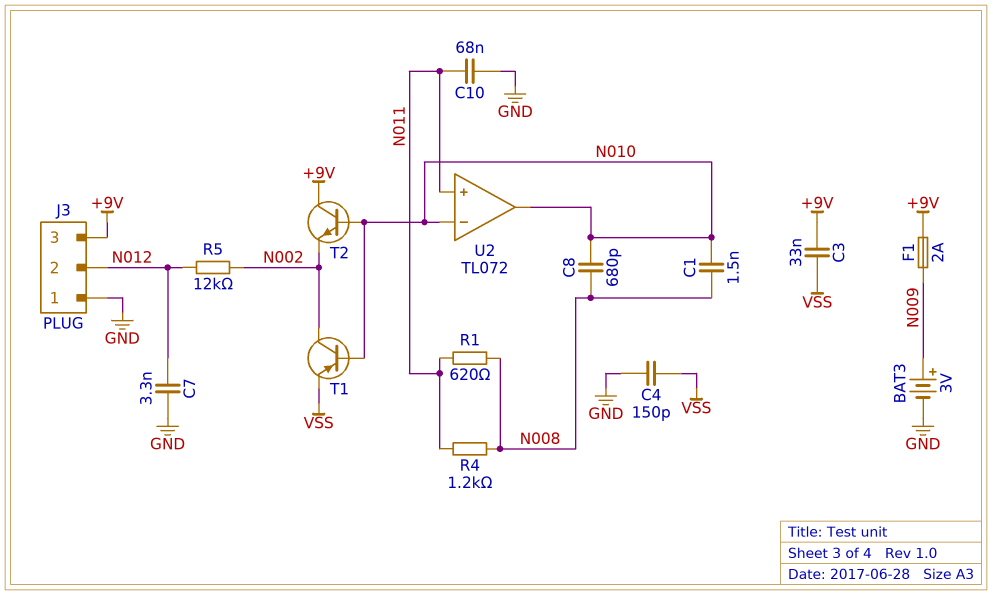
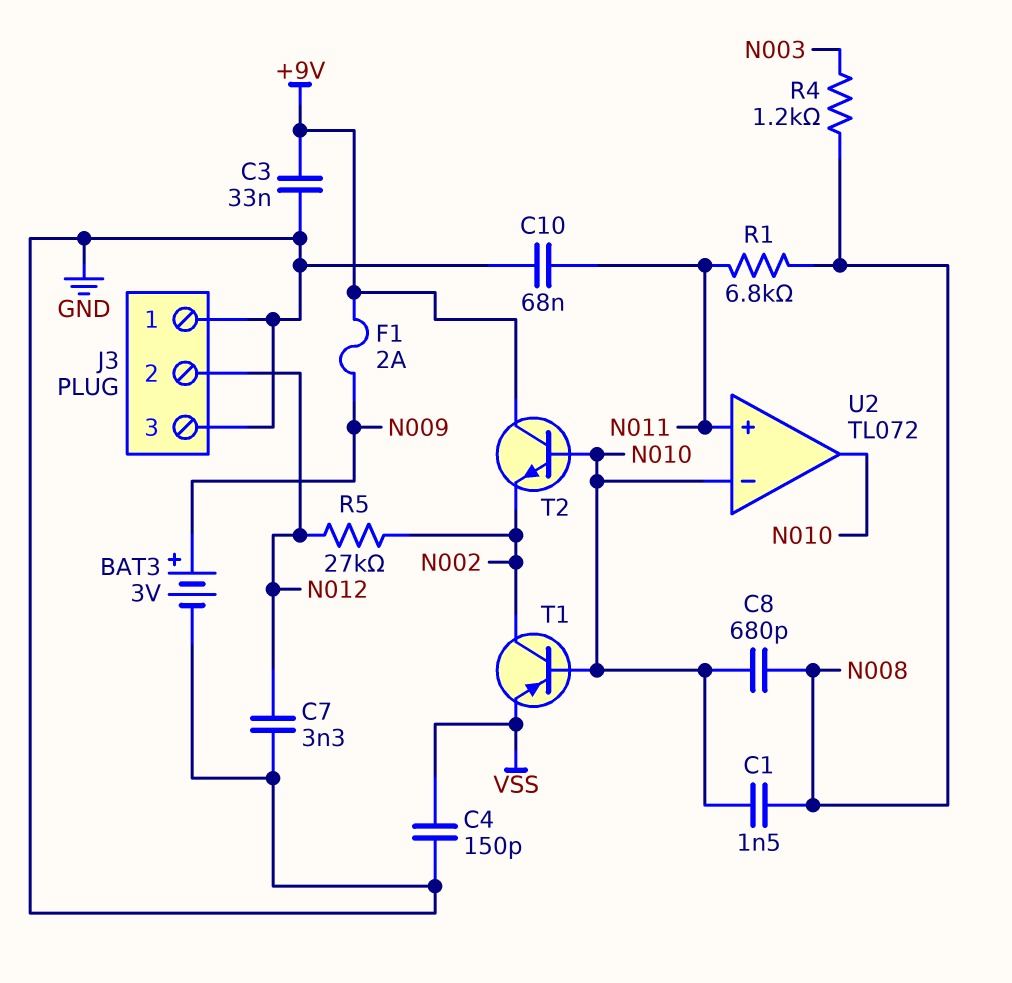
C3: 33nF (+9V, VSS) -> 33nF (+9V, GND)
J3 pin 3: +9V -> GND
R1: 620 (N008, N011) -> 6.8k (N008, N011)
R4: 1.2k (N008, N011) -> 1.2k (N003, N008)
R5: 12k (N002, N012) -> 27k (N002, N012)

